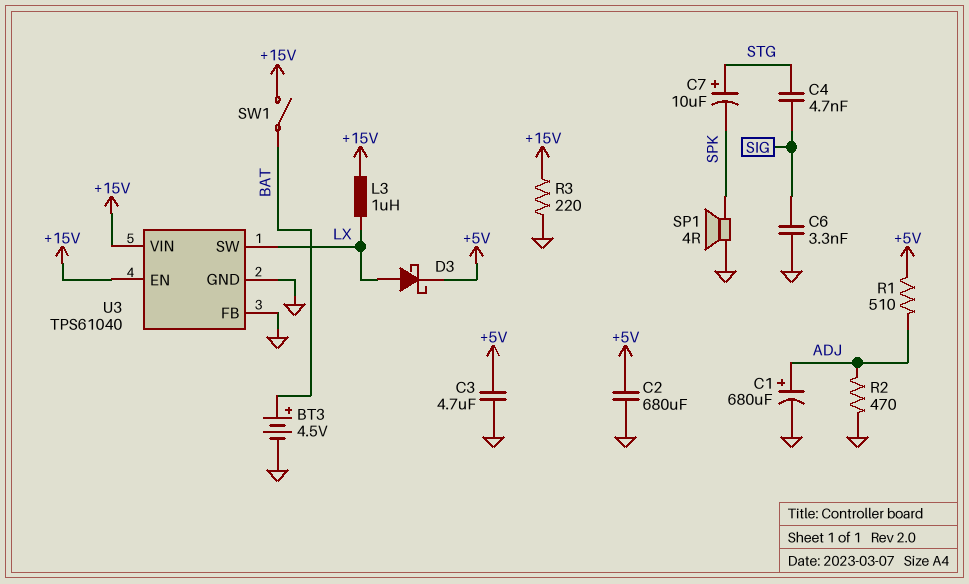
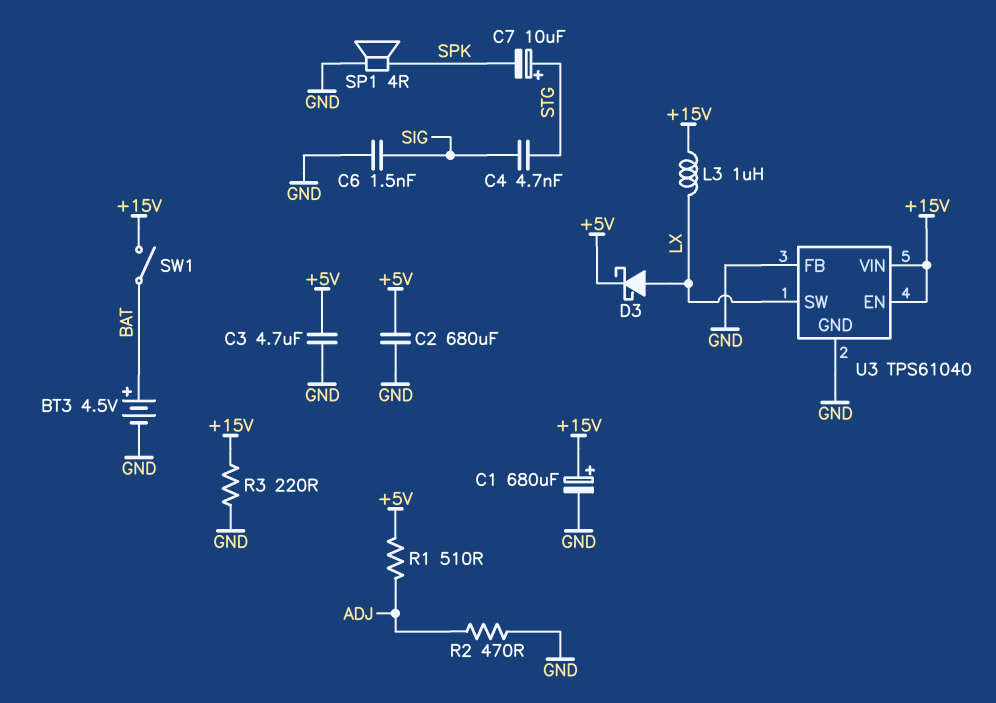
C1: 680uF (plus ADJ, minus GND) -> 680uF (plus +15V, minus GND)
C6: 3.3nF (GND, SIG) -> 1.5nF (GND, SIG)

